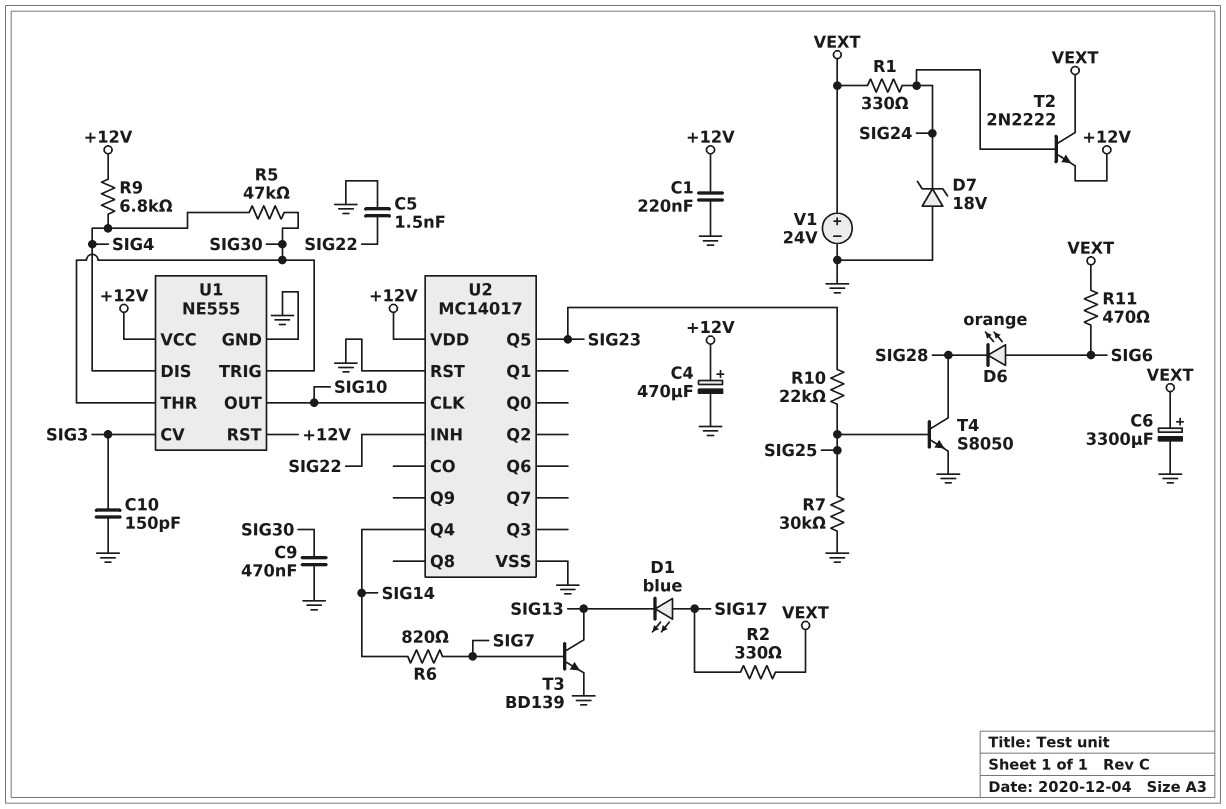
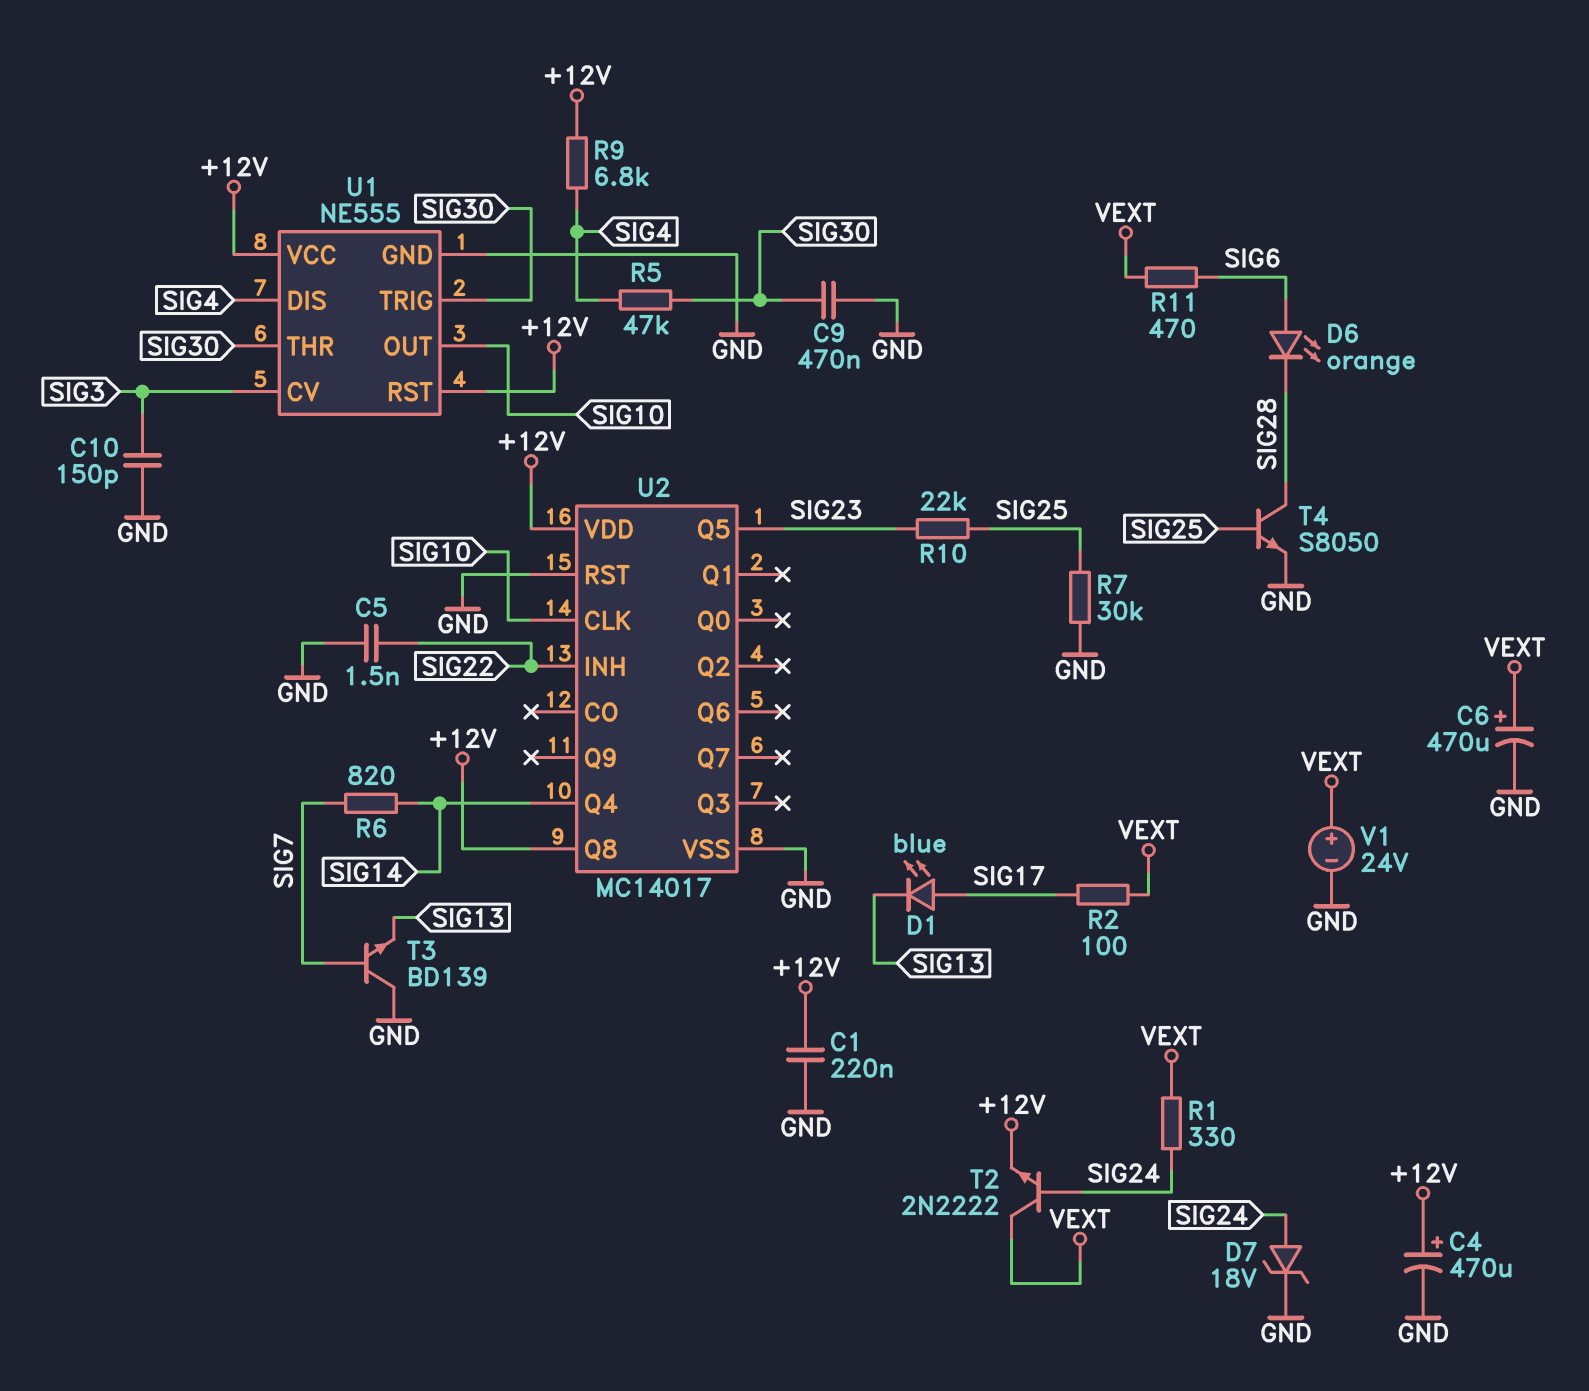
C6: 3300uF (plus VEXT, minus GND) -> 470uF (plus VEXT, minus GND)
D7: zener 18V (A GND, K SIG24) -> zener 18V (A SIG24, K GND)
R2: 330 (SIG17, VEXT) -> 100 (SIG17, VEXT)
T3: NPN BD139 (B SIG7, C SIG13, E GND) -> NPN BD139 (B SIG7, C GND, E SIG13)
U2 pin Q8: none -> +12V

